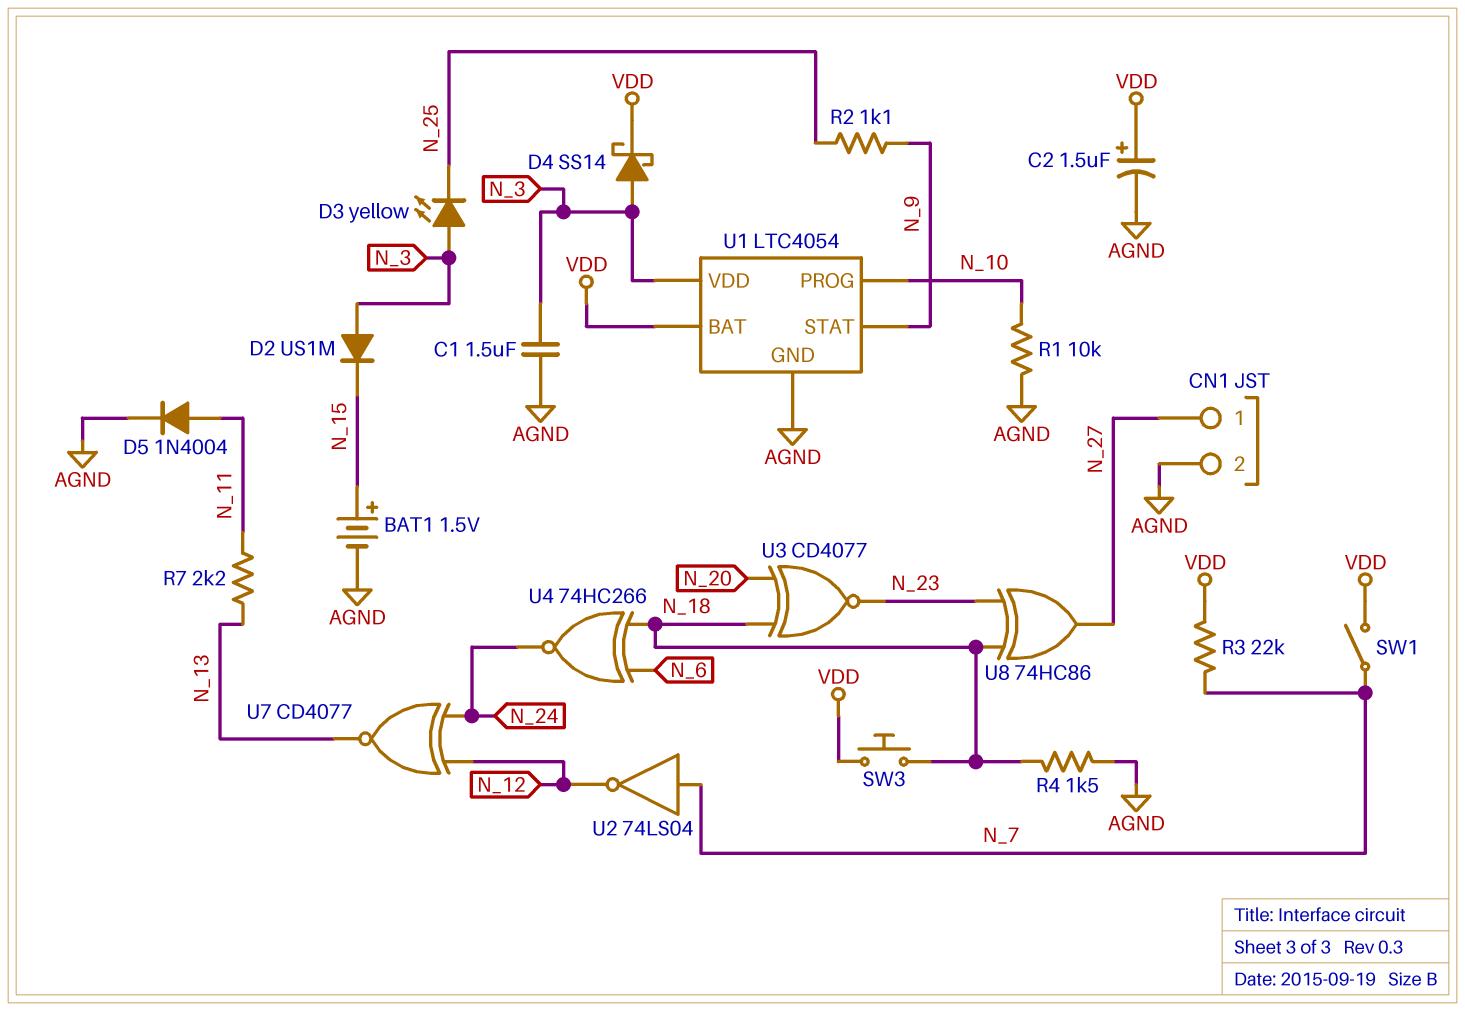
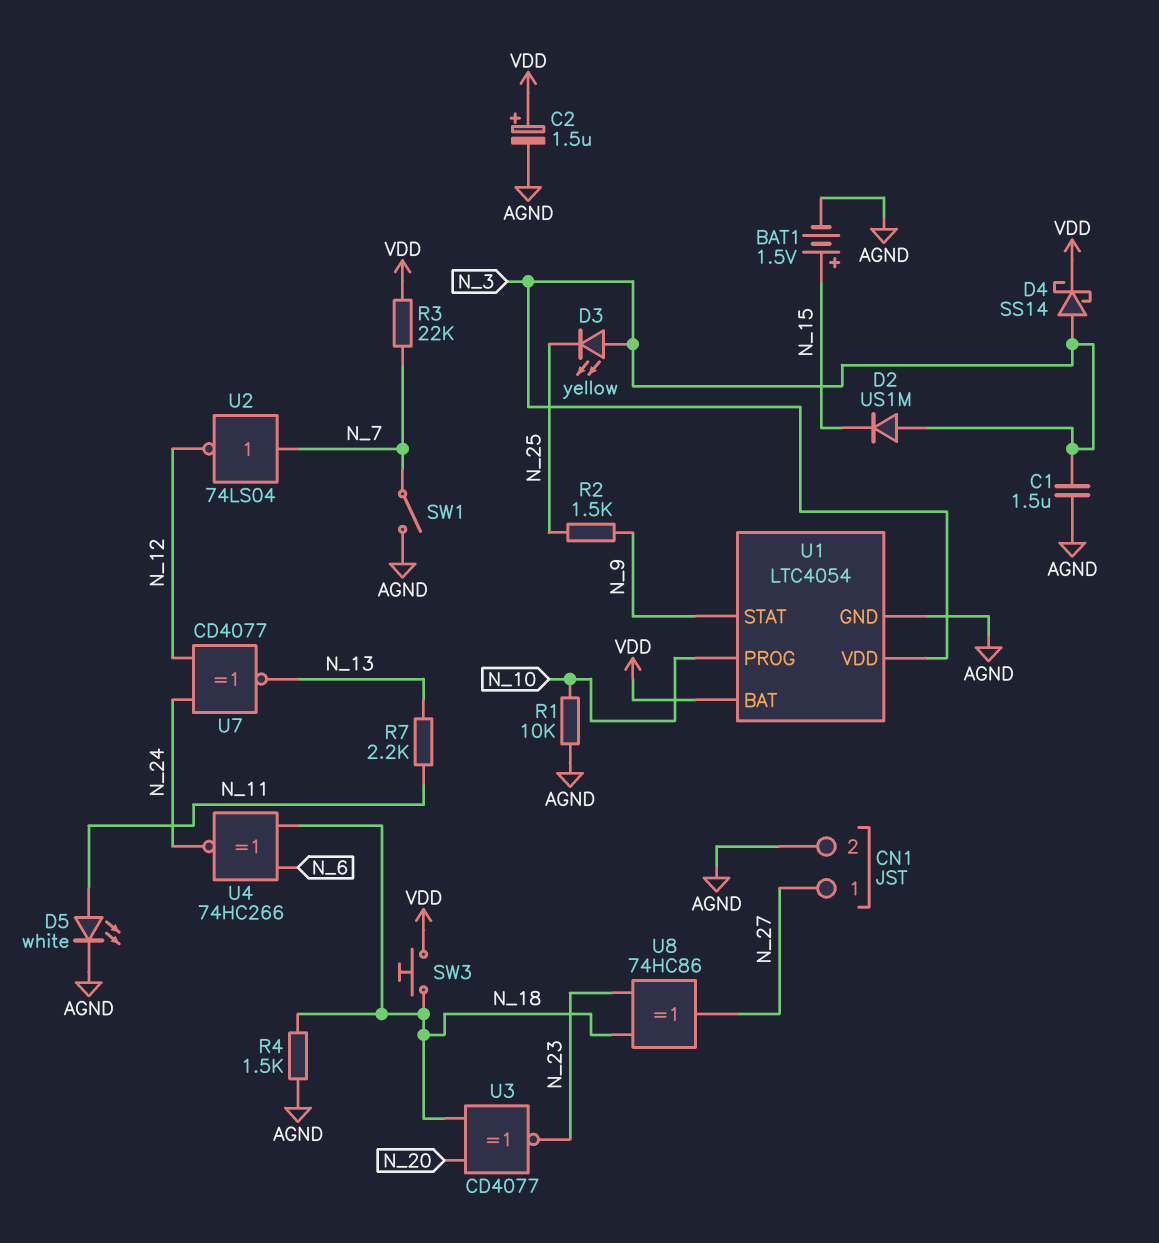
D5: diode 1N4004 (A N_11, K AGND) -> LED white (A N_11, K AGND)
R2: 1.1k (N_9, N_25) -> 1.5k (N_9, N_25)
SW1: switch (N_7, VDD) -> switch (AGND, N_7)

